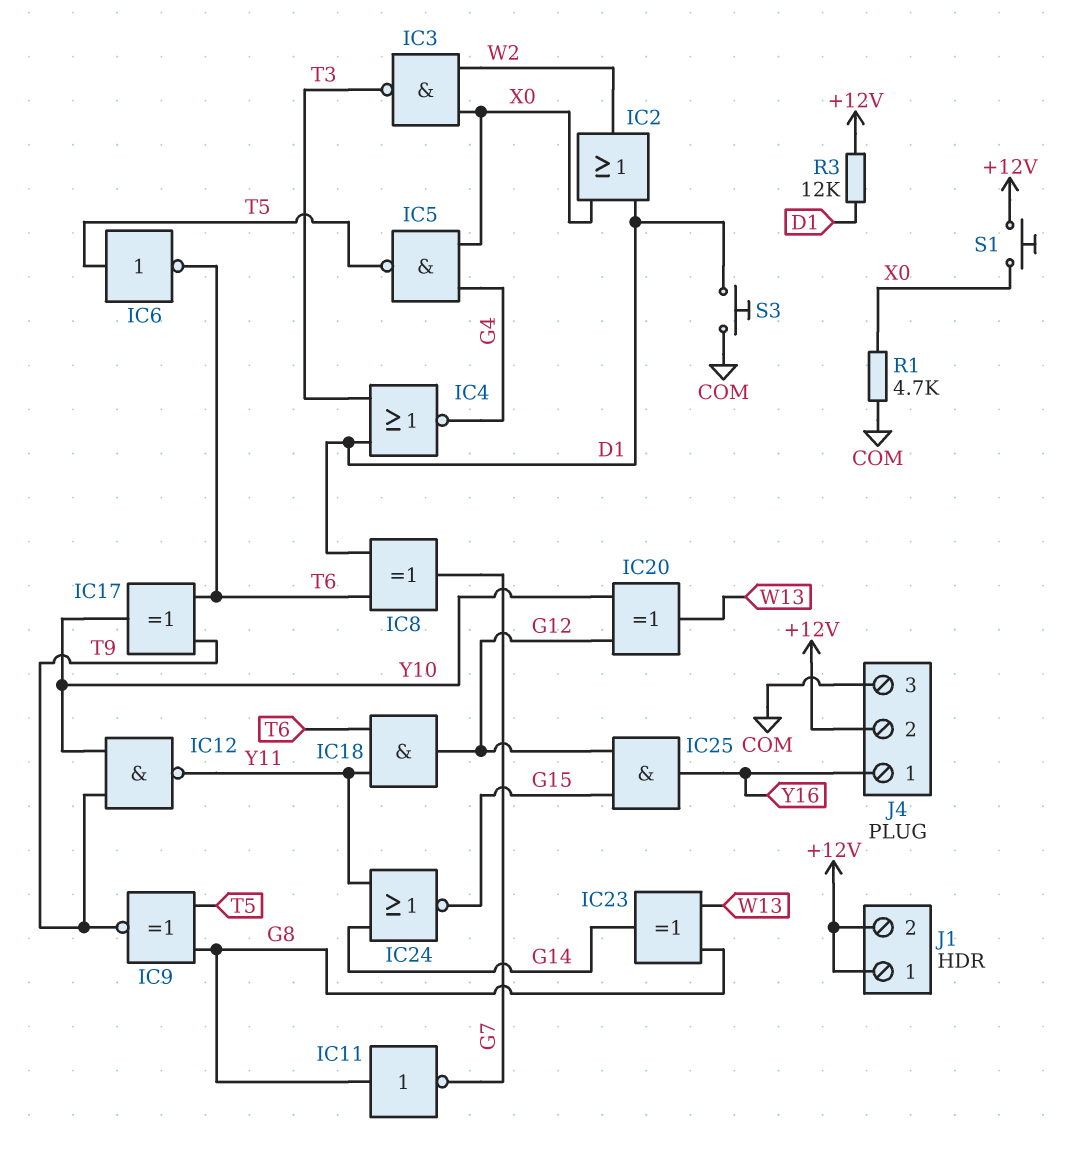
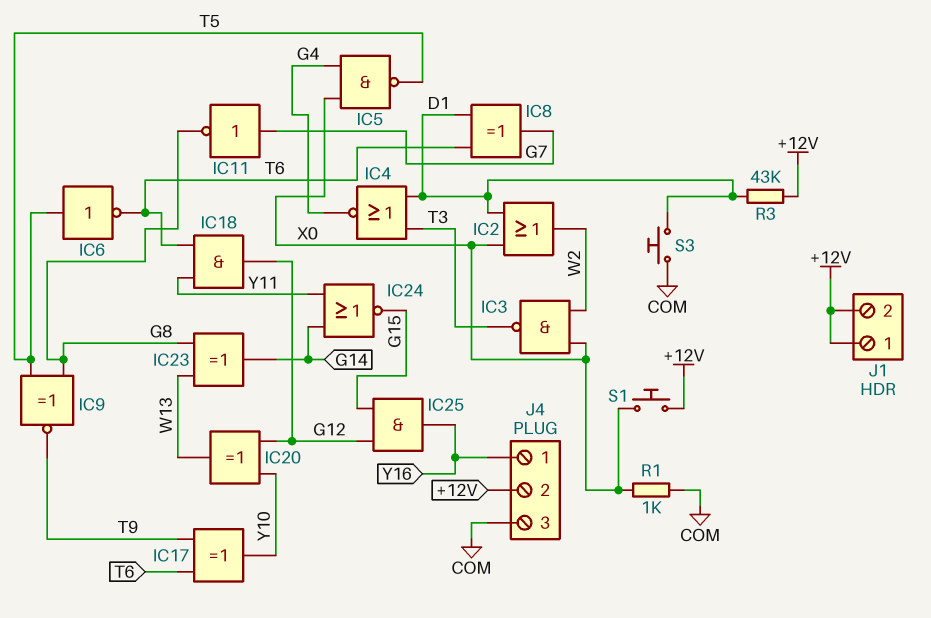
IC11: NOT (in G8, out G7) -> NOT (in G7, out G8)
IC12: NAND (in T9, in Y10, out Y11) -> none
R1: 4.7k (COM, X0) -> 1k (COM, X0)
R3: 12k (+12V, D1) -> 43k (+12V, D1)

